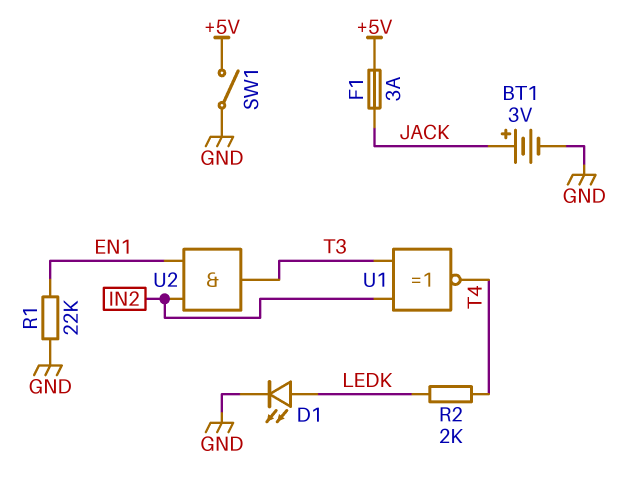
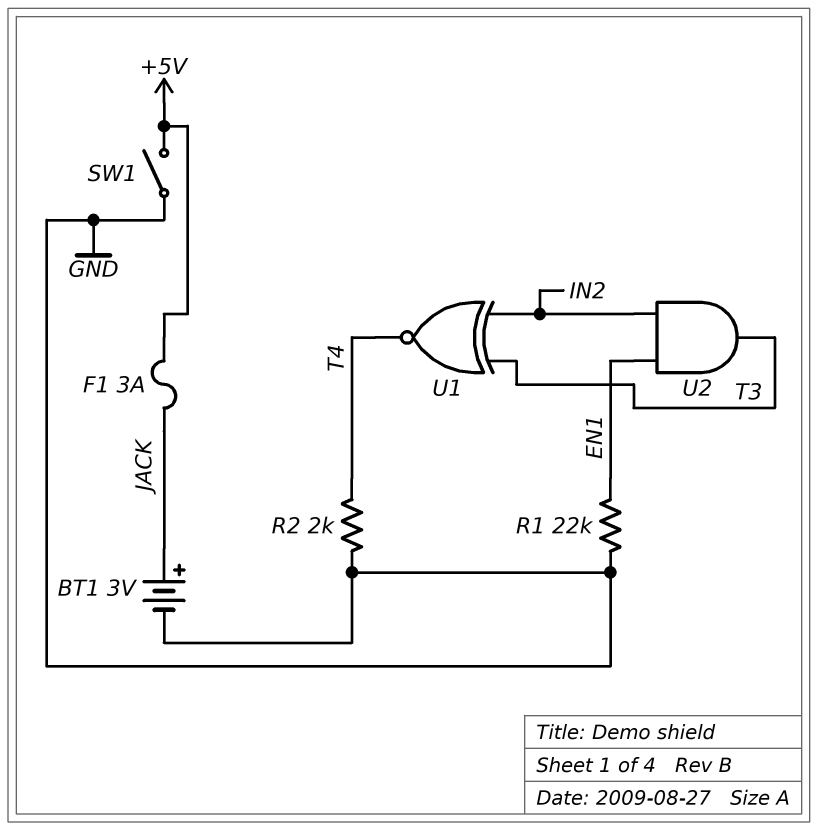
D1: LED (A LEDK, K GND) -> none
R2: 2k (LEDK, T4) -> 2k (GND, T4)

